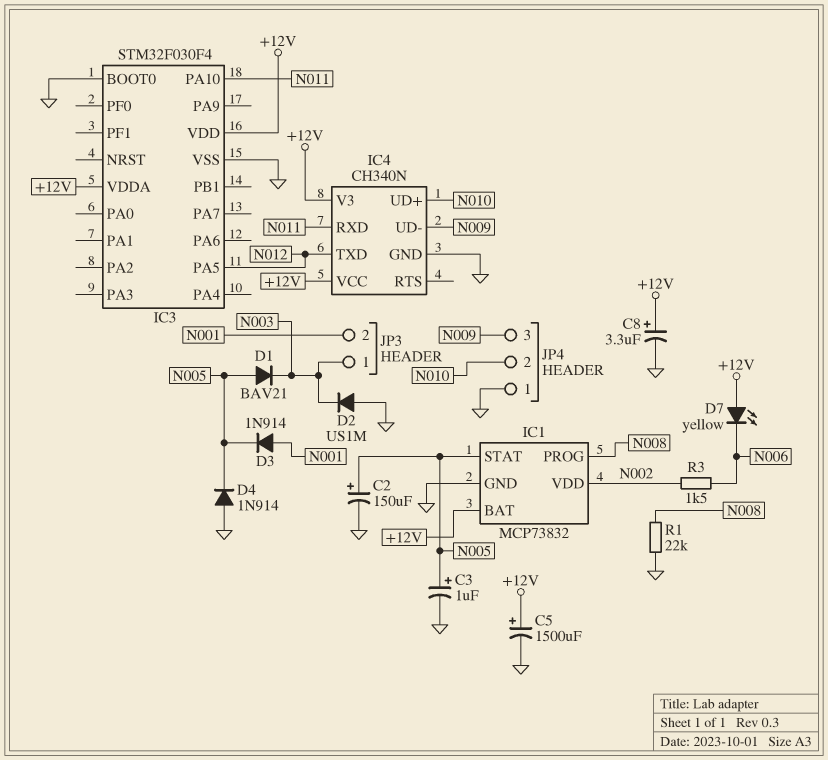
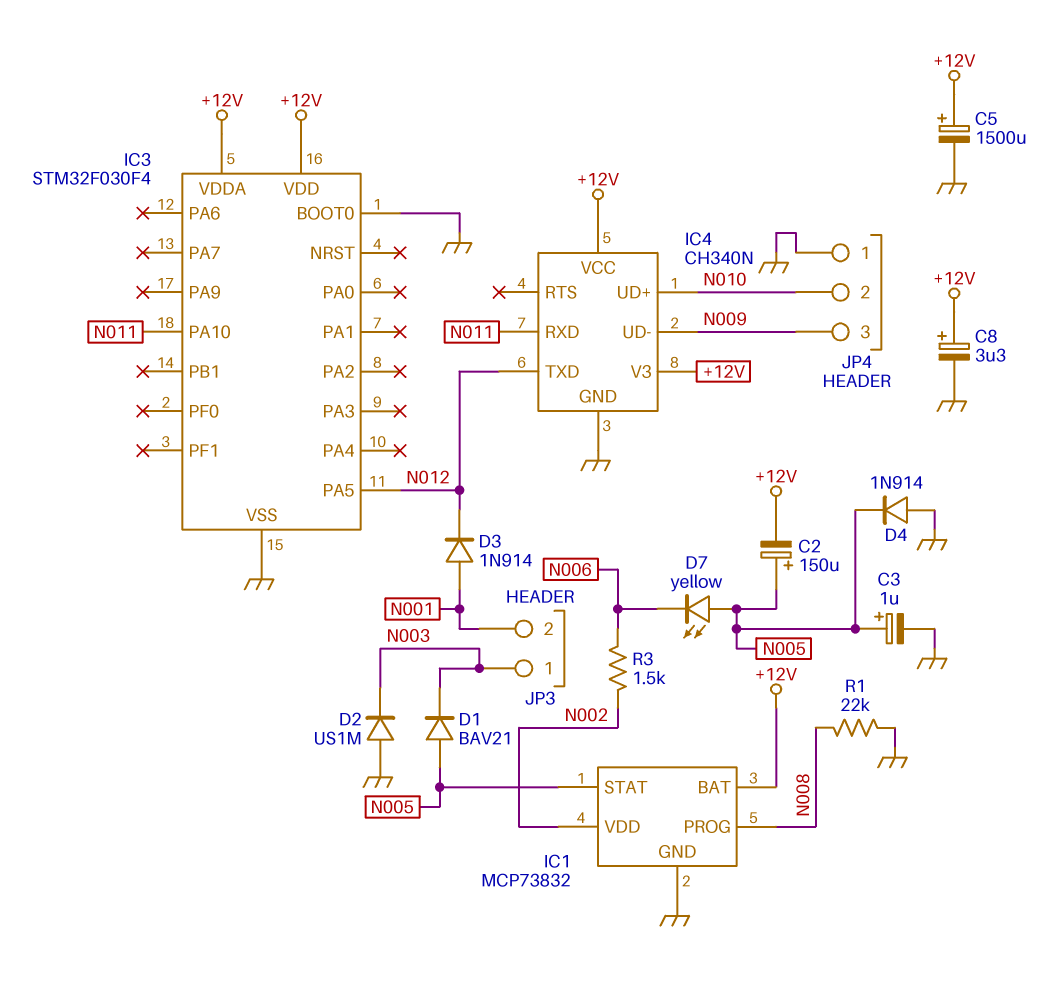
C2: 150uF (plus N005, minus GND) -> 150uF (plus N005, minus +12V)
D3: diode 1N914 (A N001, K N005) -> diode 1N914 (A N001, K N012)
D7: LED yellow (A +12V, K N006) -> LED yellow (A N005, K N006)

